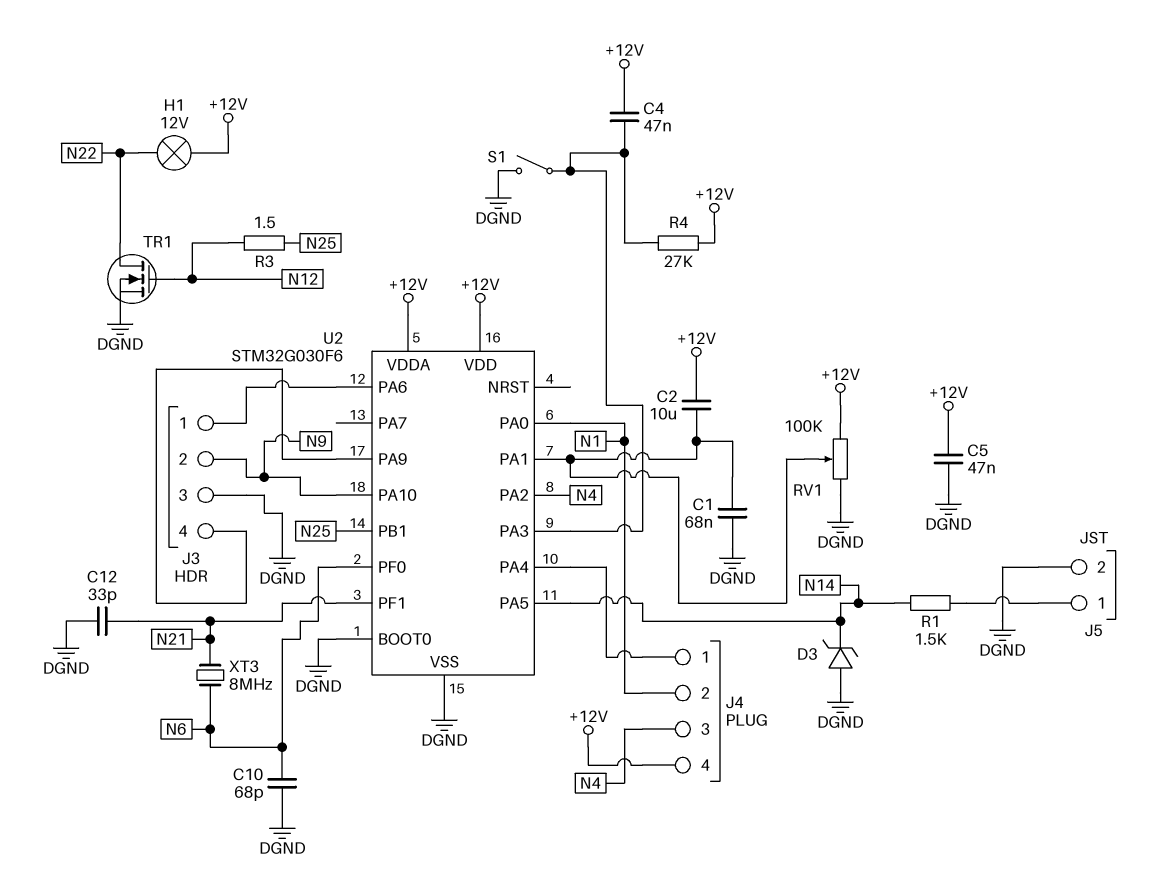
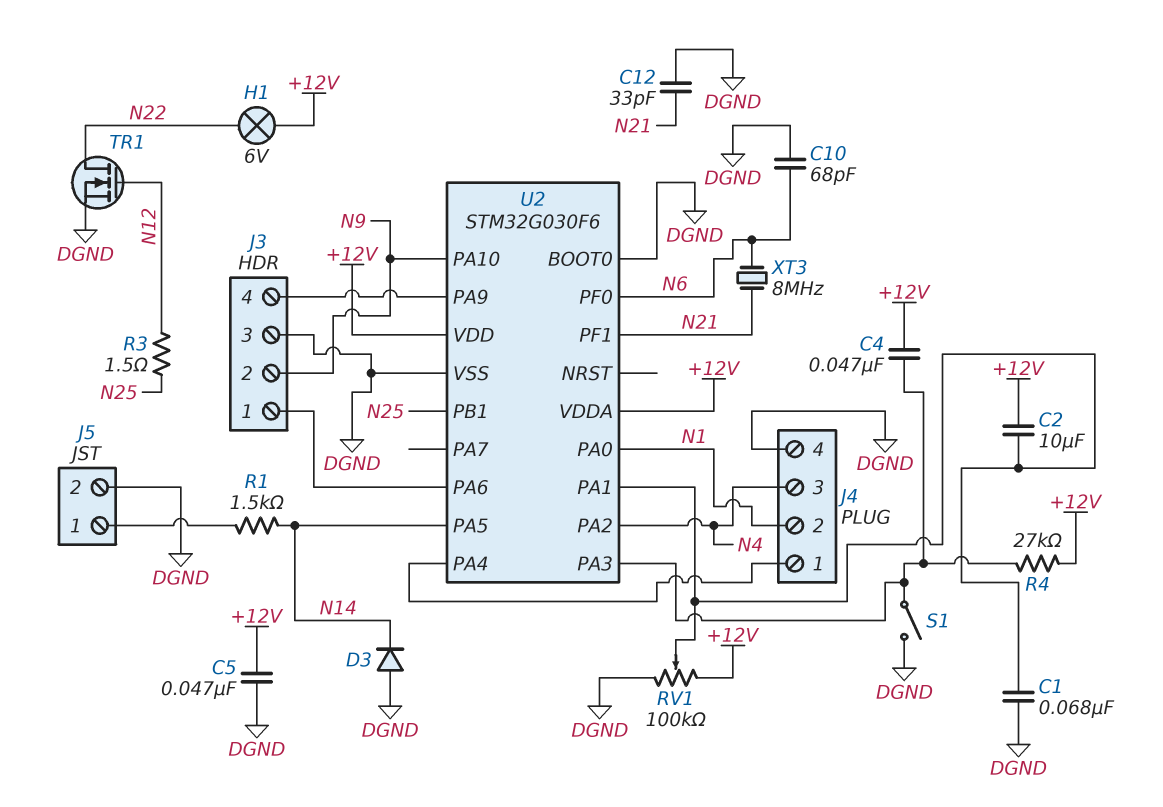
D3: zener (A DGND, K N14) -> diode (A DGND, K N14)
H1: lamp 12V (+12V, N22) -> lamp 6V (+12V, N22)
J4 pin 4: +12V -> DGND

